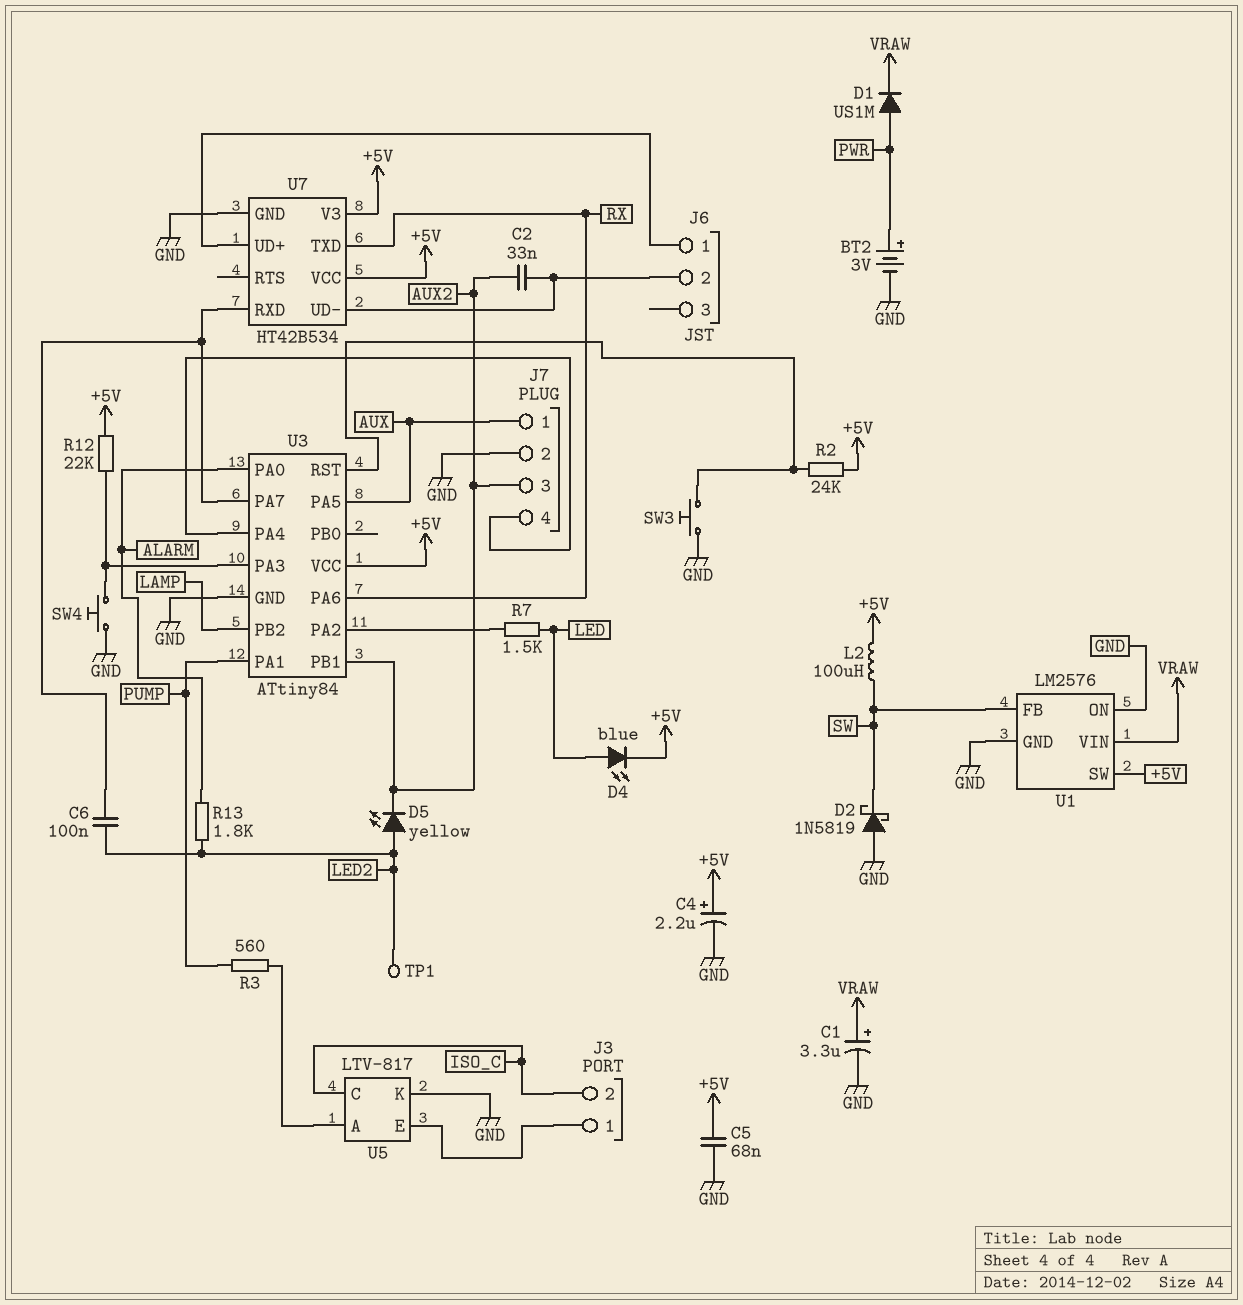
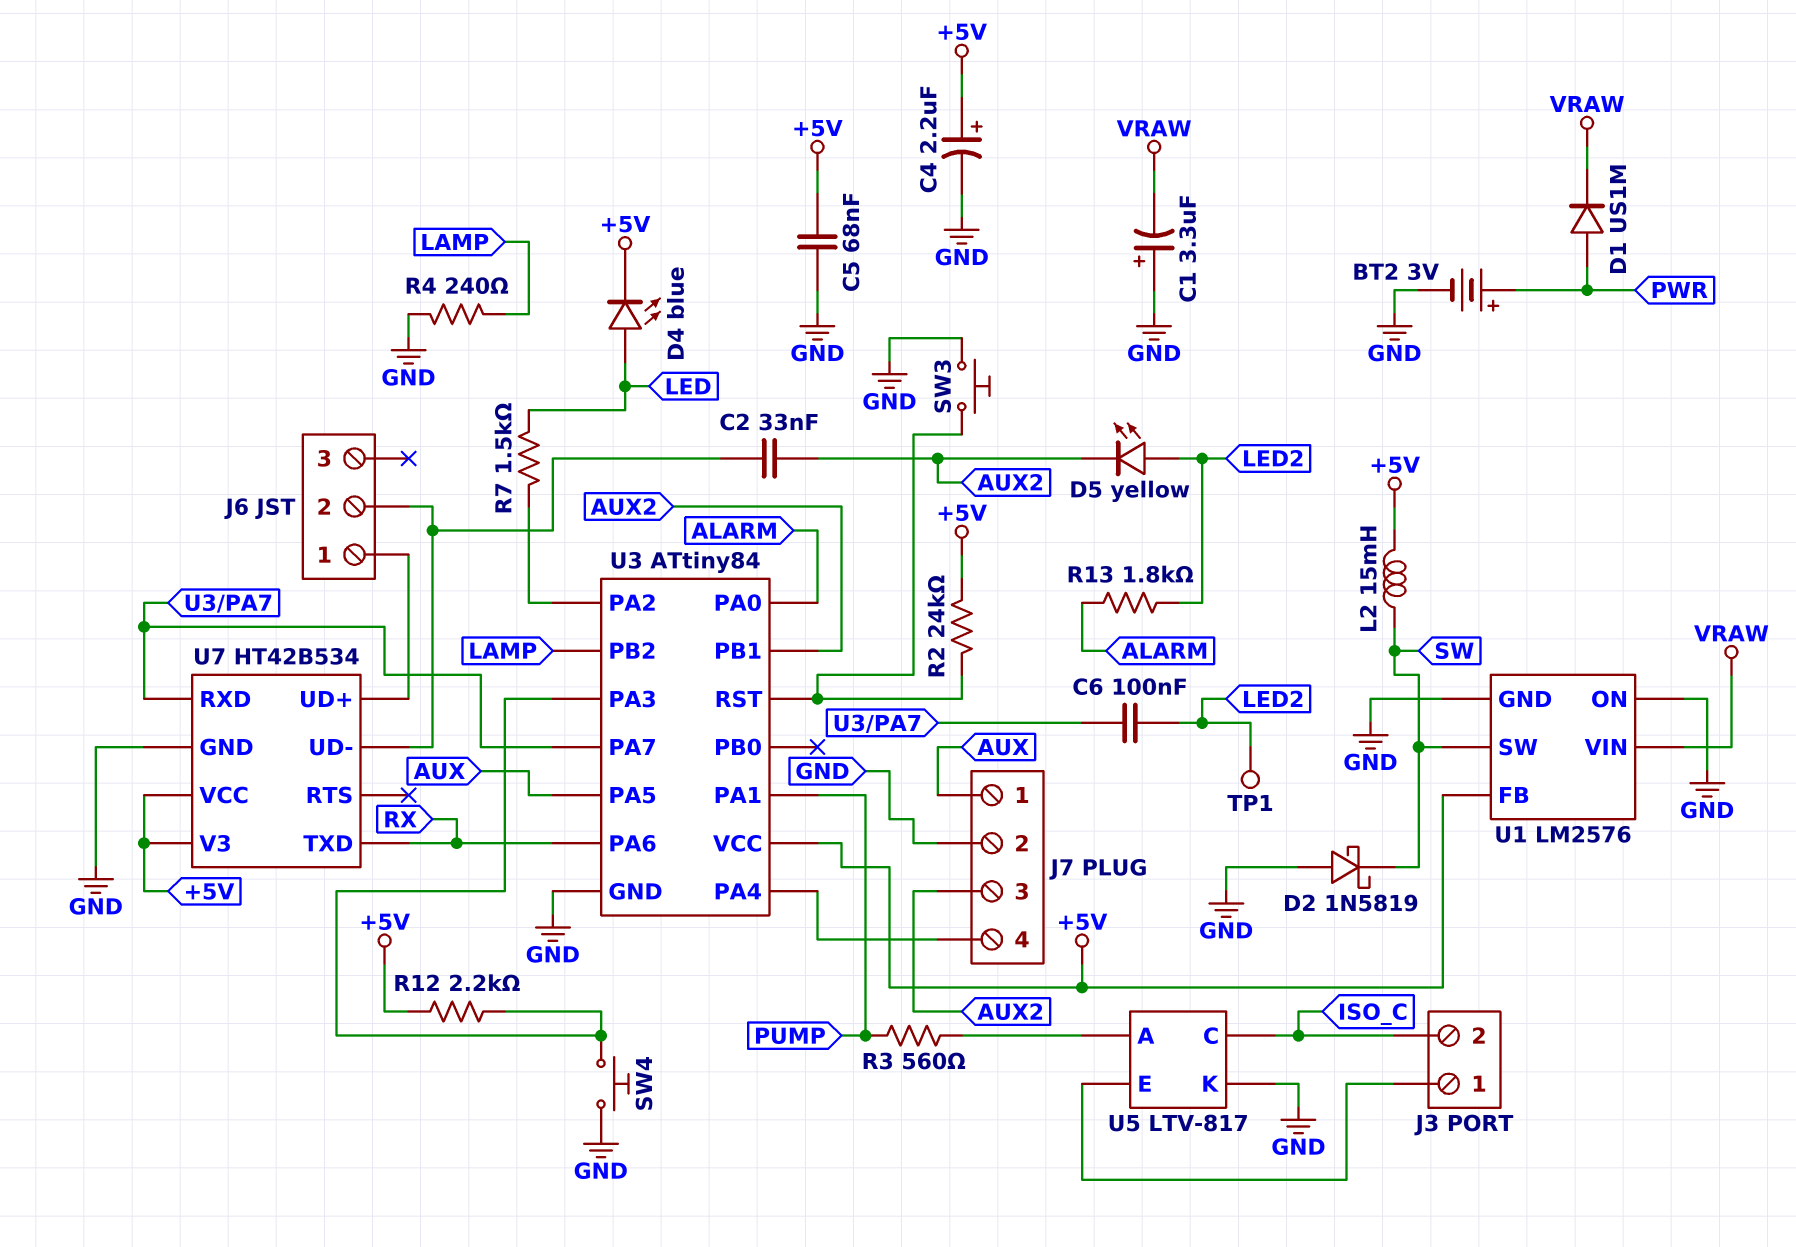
C1: 3.3uF (plus VRAW, minus GND) -> 3.3uF (plus GND, minus VRAW)
L2: 100uH (+5V, SW) -> 15mH (+5V, SW)
R4: none -> 240 (GND, LAMP)
R12: 22k (+5V, U3/PA3) -> 2.2k (+5V, U3/PA3)
U1 pin FB: SW -> +5V
U1 pin SW: +5V -> SW

